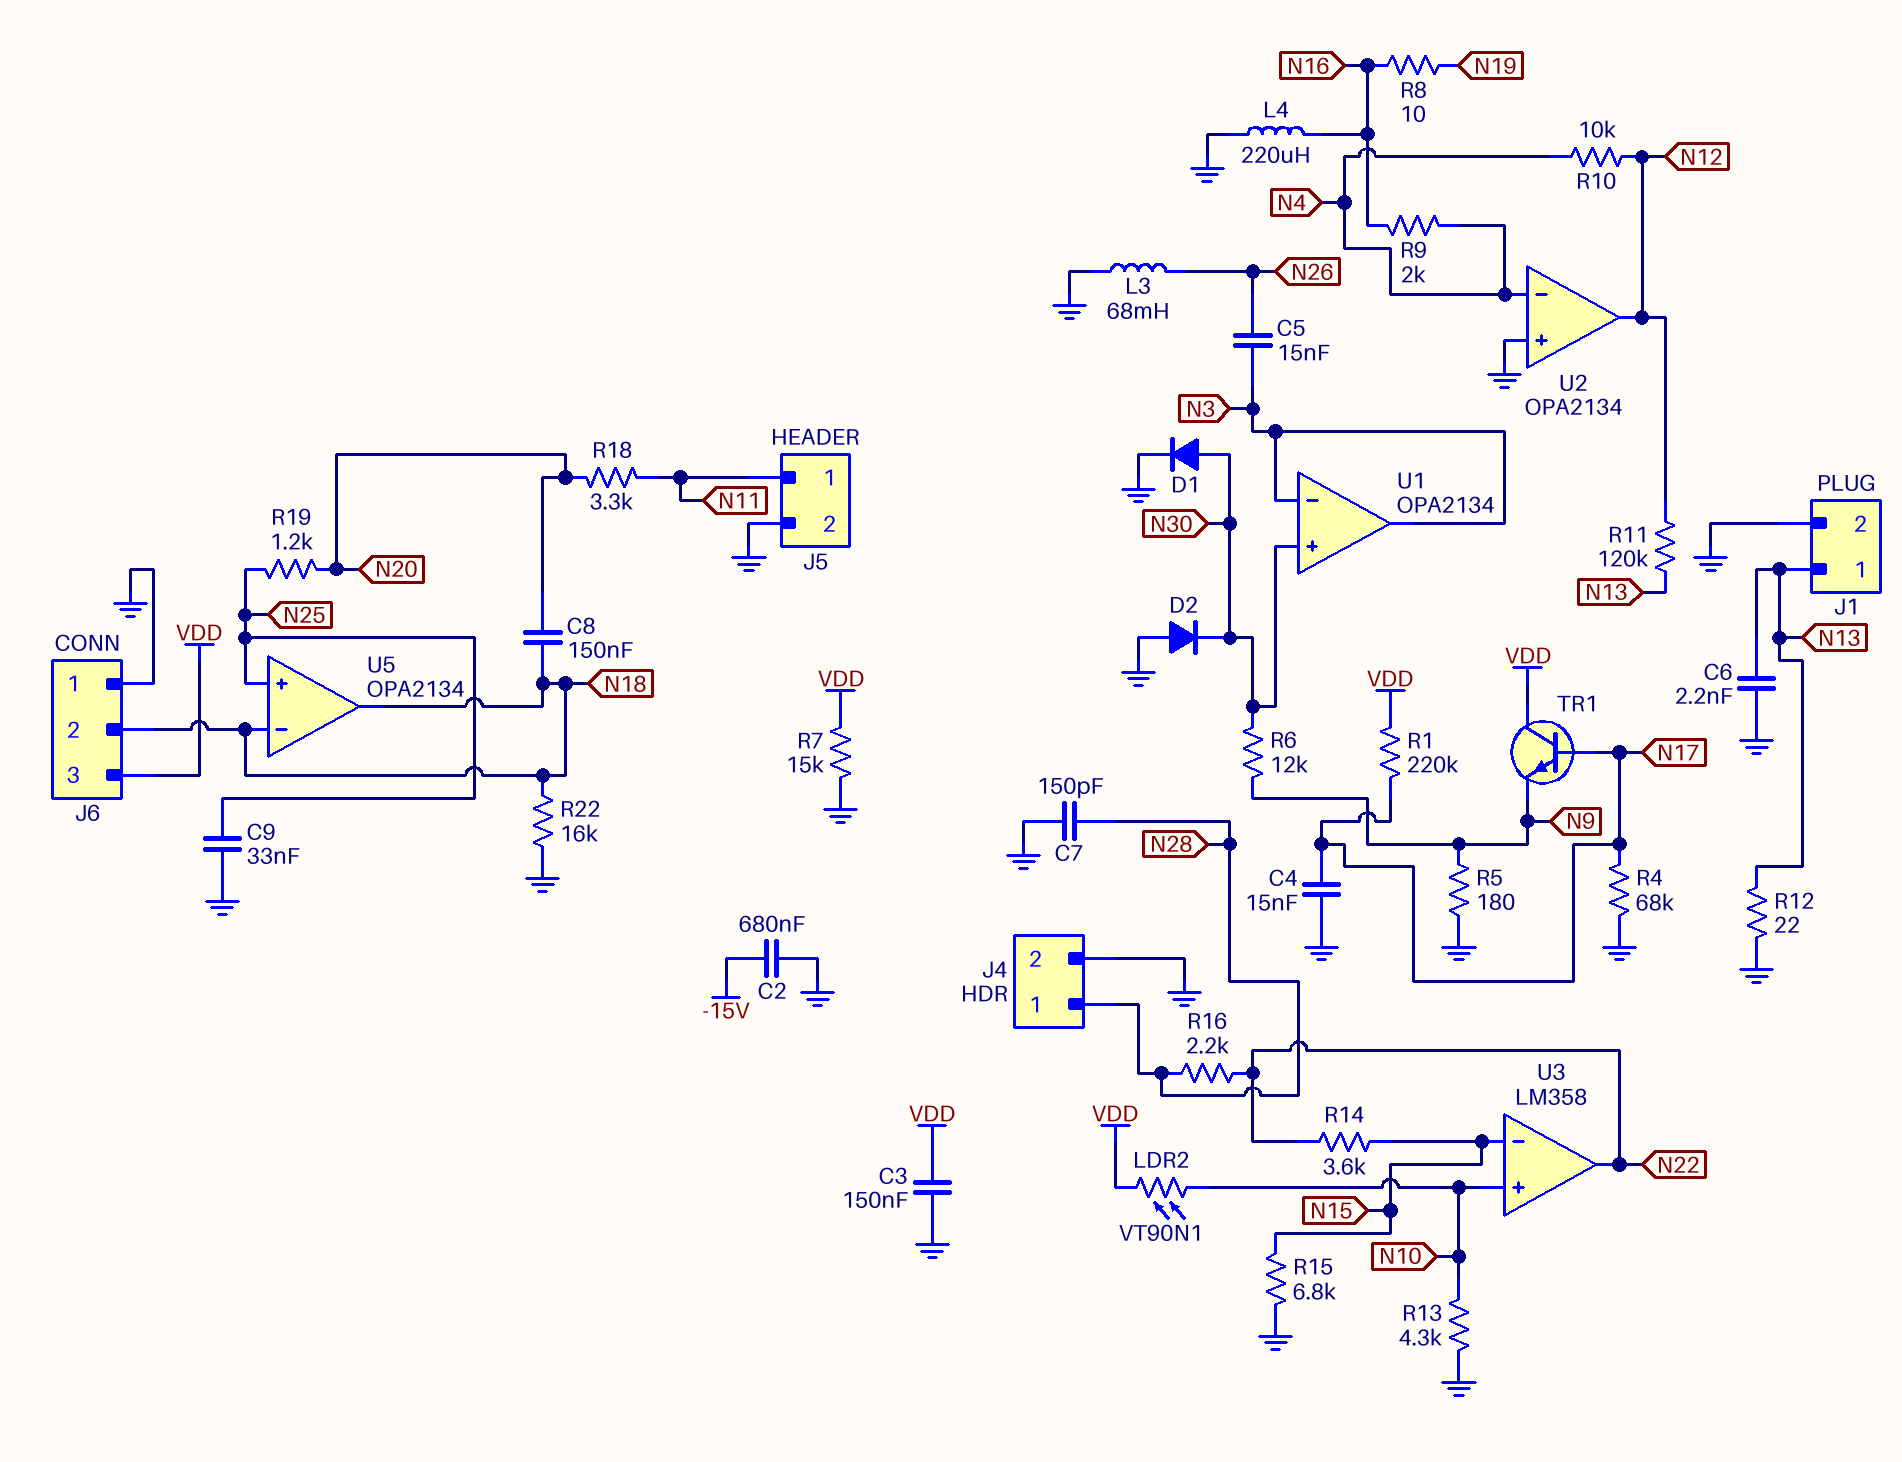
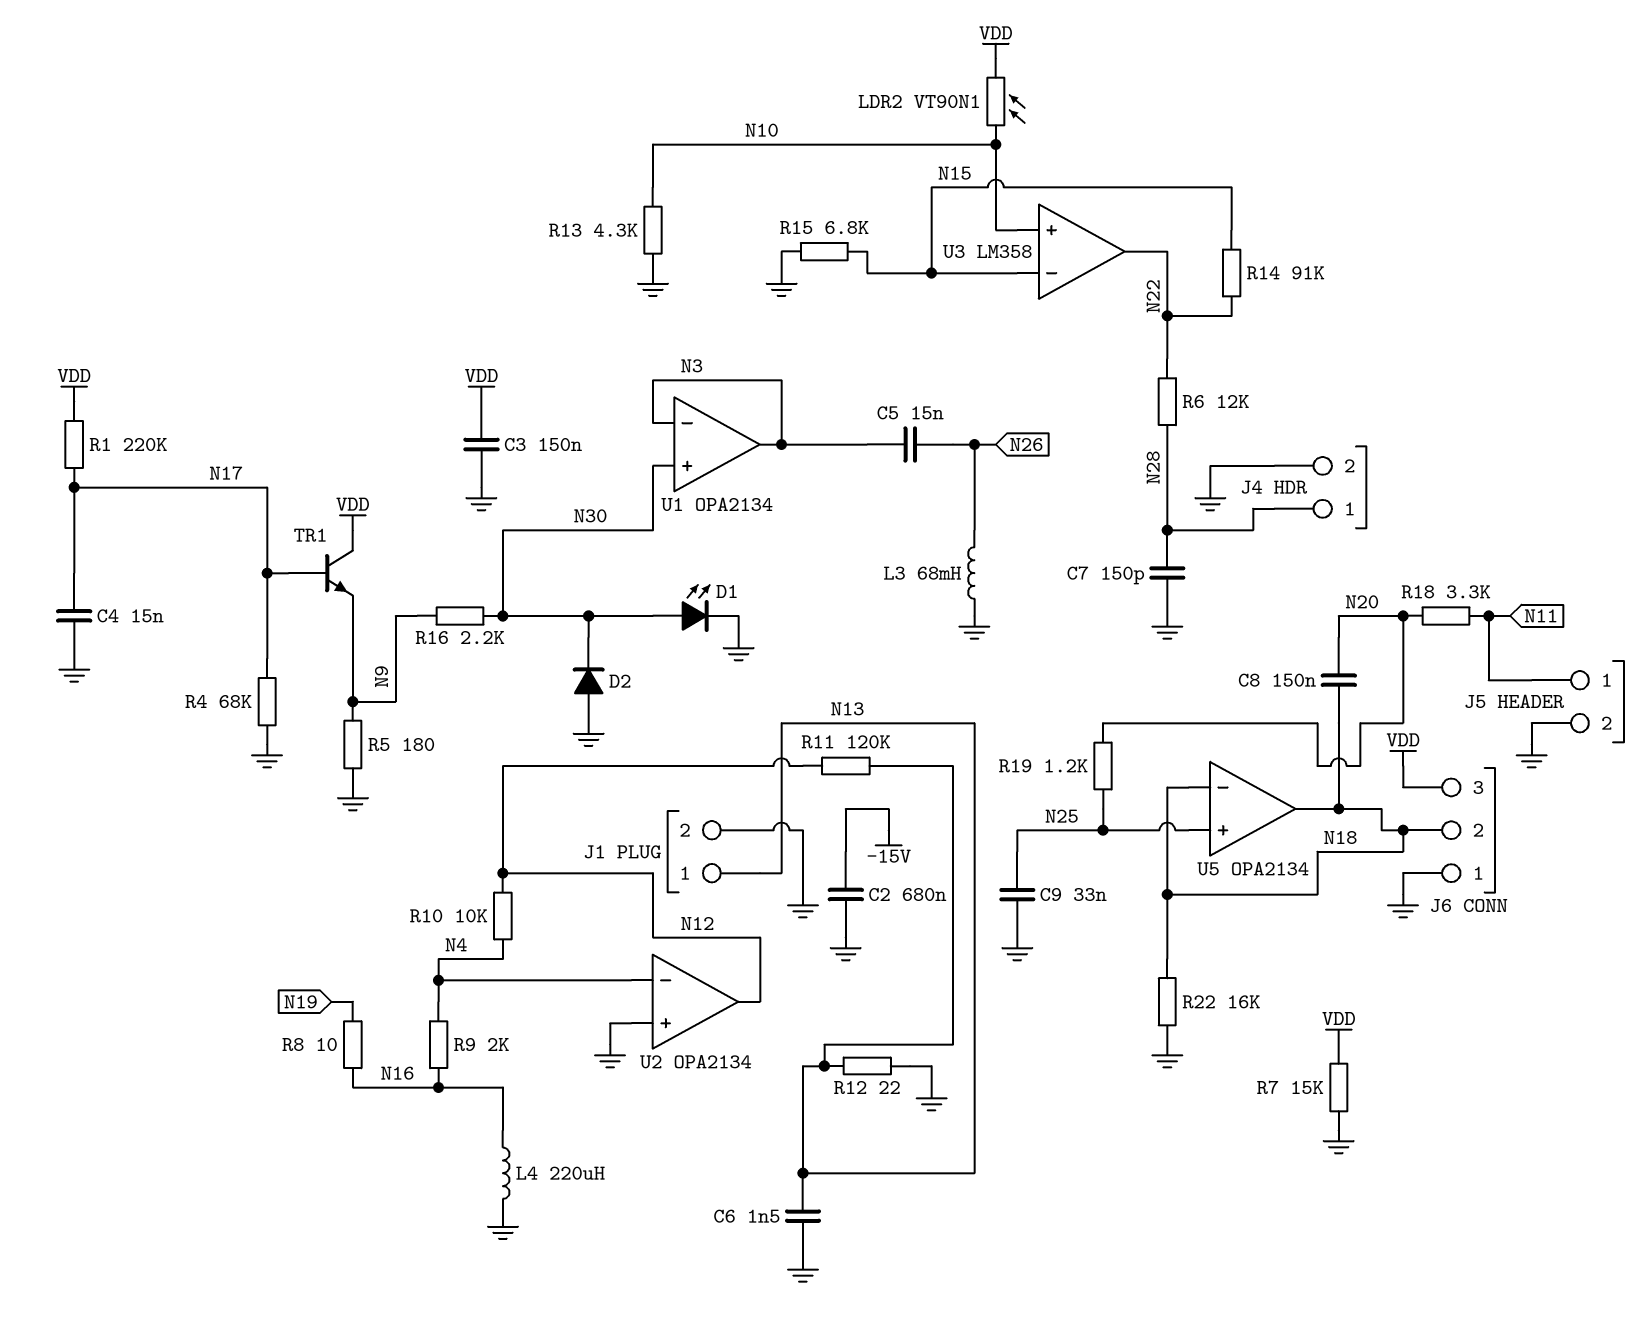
C6: 2.2nF (GND, N13) -> 1.5nF (GND, N13)
D1: diode (A N30, K GND) -> LED (A N30, K GND)
R6: 12k (N9, N30) -> 12k (N22, N28)
R14: 3.6k (N15, N22) -> 91k (N15, N22)
R16: 2.2k (N22, N28) -> 2.2k (N9, N30)

